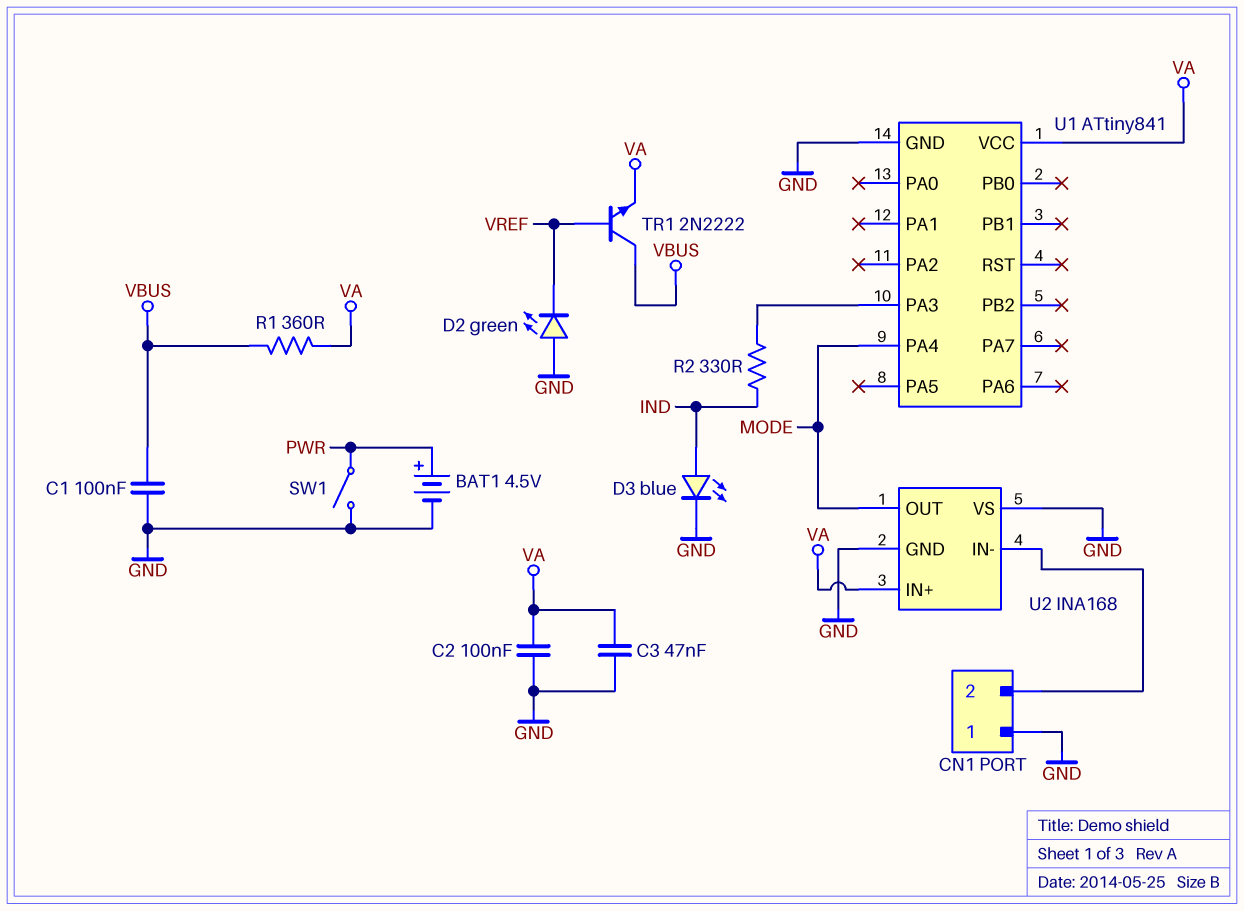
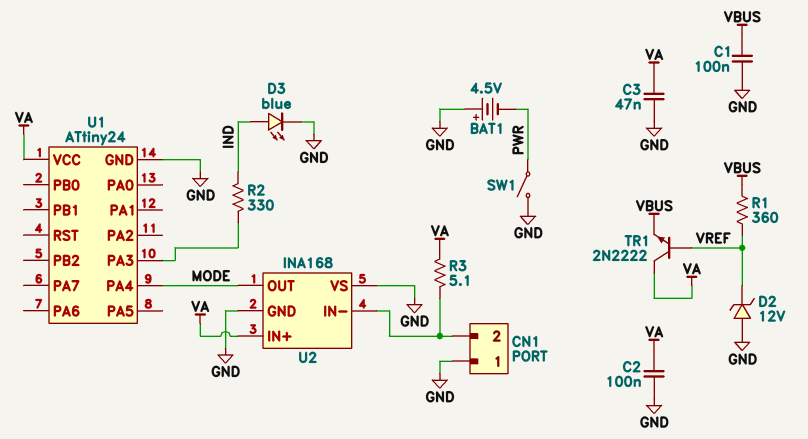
BAT1: 4.5V (plus PWR, minus GND) -> 4.5V (plus GND, minus PWR)
D2: LED green (A GND, K VREF) -> zener 12V (A GND, K VREF)
R1: 360 (VA, VBUS) -> 360 (VBUS, VREF)
R3: none -> 5.1 (CN1/2, VA)
TR1: NPN 2N2222 (B VREF, C VBUS, E VA) -> NPN 2N2222 (B VREF, C VA, E VBUS)
U1: ATtiny841 -> ATtiny24

